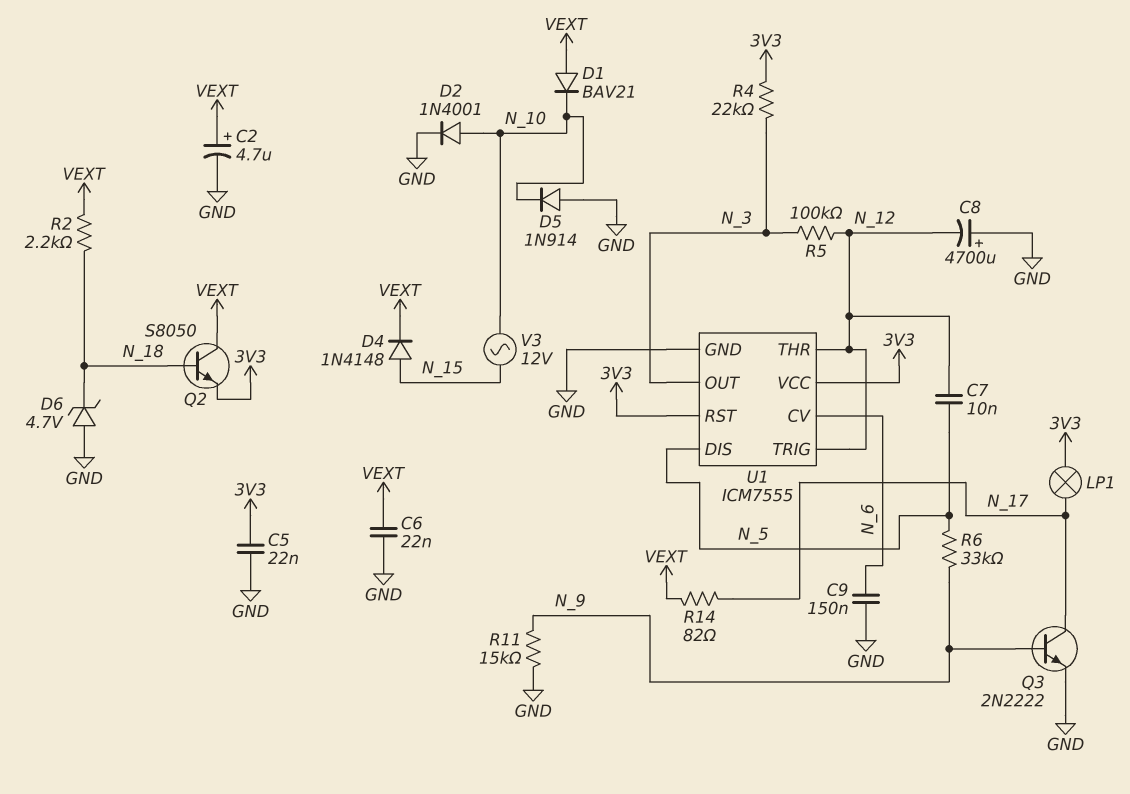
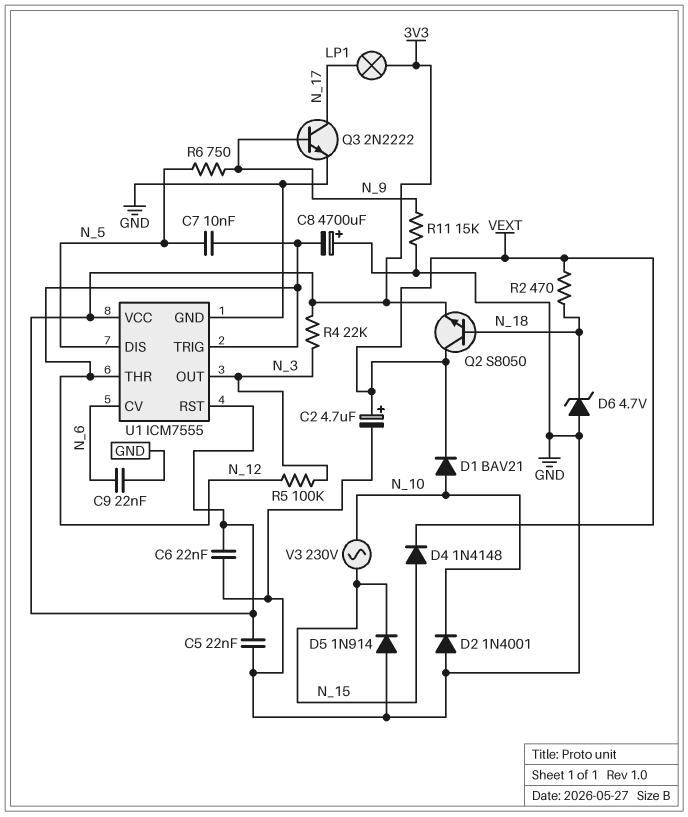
C6: 22nF (GND, VEXT) -> 22nF (3V3, GND)
C9: 150nF (GND, N_6) -> 22nF (GND, N_6)
D1: diode BAV21 (A VEXT, K N_10) -> diode BAV21 (A N_10, K VEXT)
D2: diode 1N4001 (A N_10, K GND) -> diode 1N4001 (A GND, K N_10)
D5: diode 1N914 (A GND, K N_10) -> diode 1N914 (A GND, K N_15)
R2: 2.2k (N_18, VEXT) -> 470 (N_18, VEXT)
R6: 33k (N_5, N_9) -> 750 (N_5, N_9)
R14: 82 (N_17, VEXT) -> none
V3: AC 12V (N_10, N_15) -> AC 230V (N_10, N_15)

